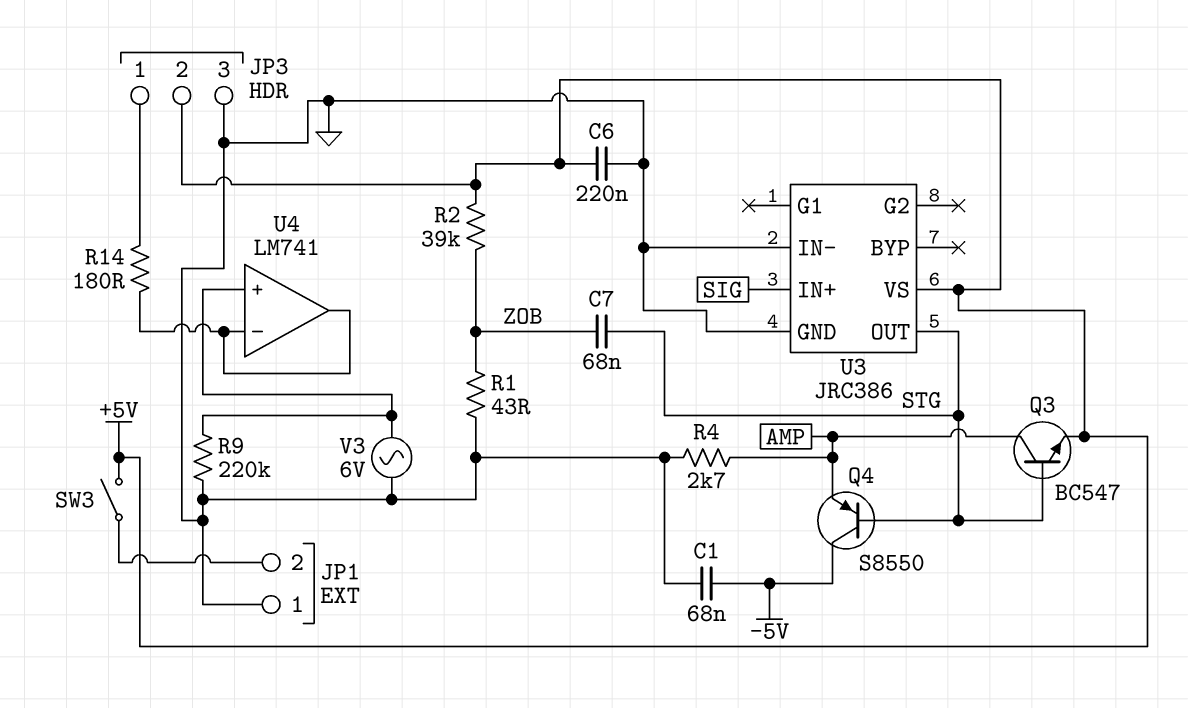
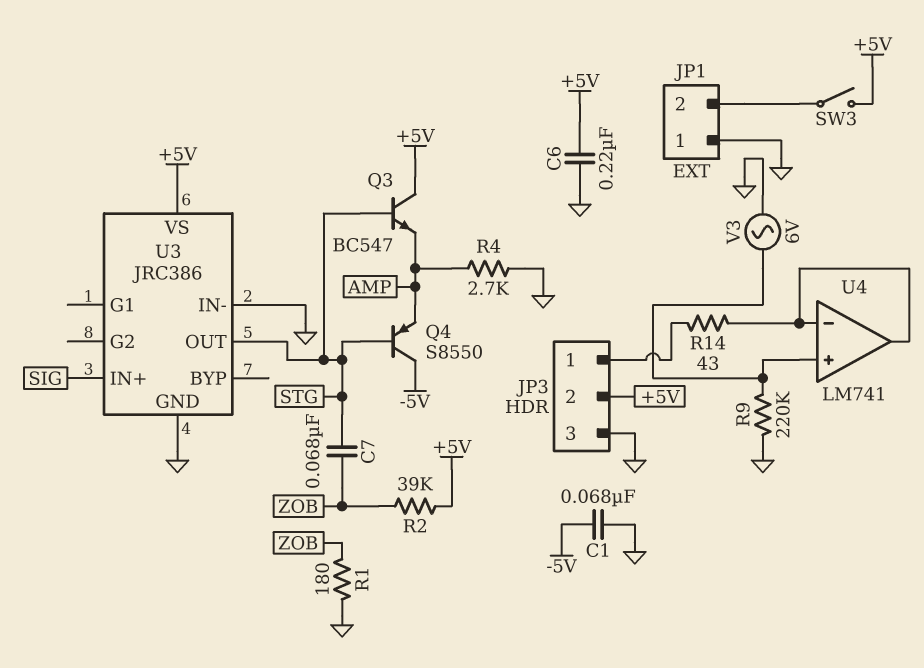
Q3: NPN BC547 (B STG, C AMP, E +5V) -> NPN BC547 (B STG, C +5V, E AMP)
R1: 43 (GND, ZOB) -> 180 (GND, ZOB)
R14: 180 (JP3/1, U4/in-) -> 43 (JP3/1, U4/in-)

